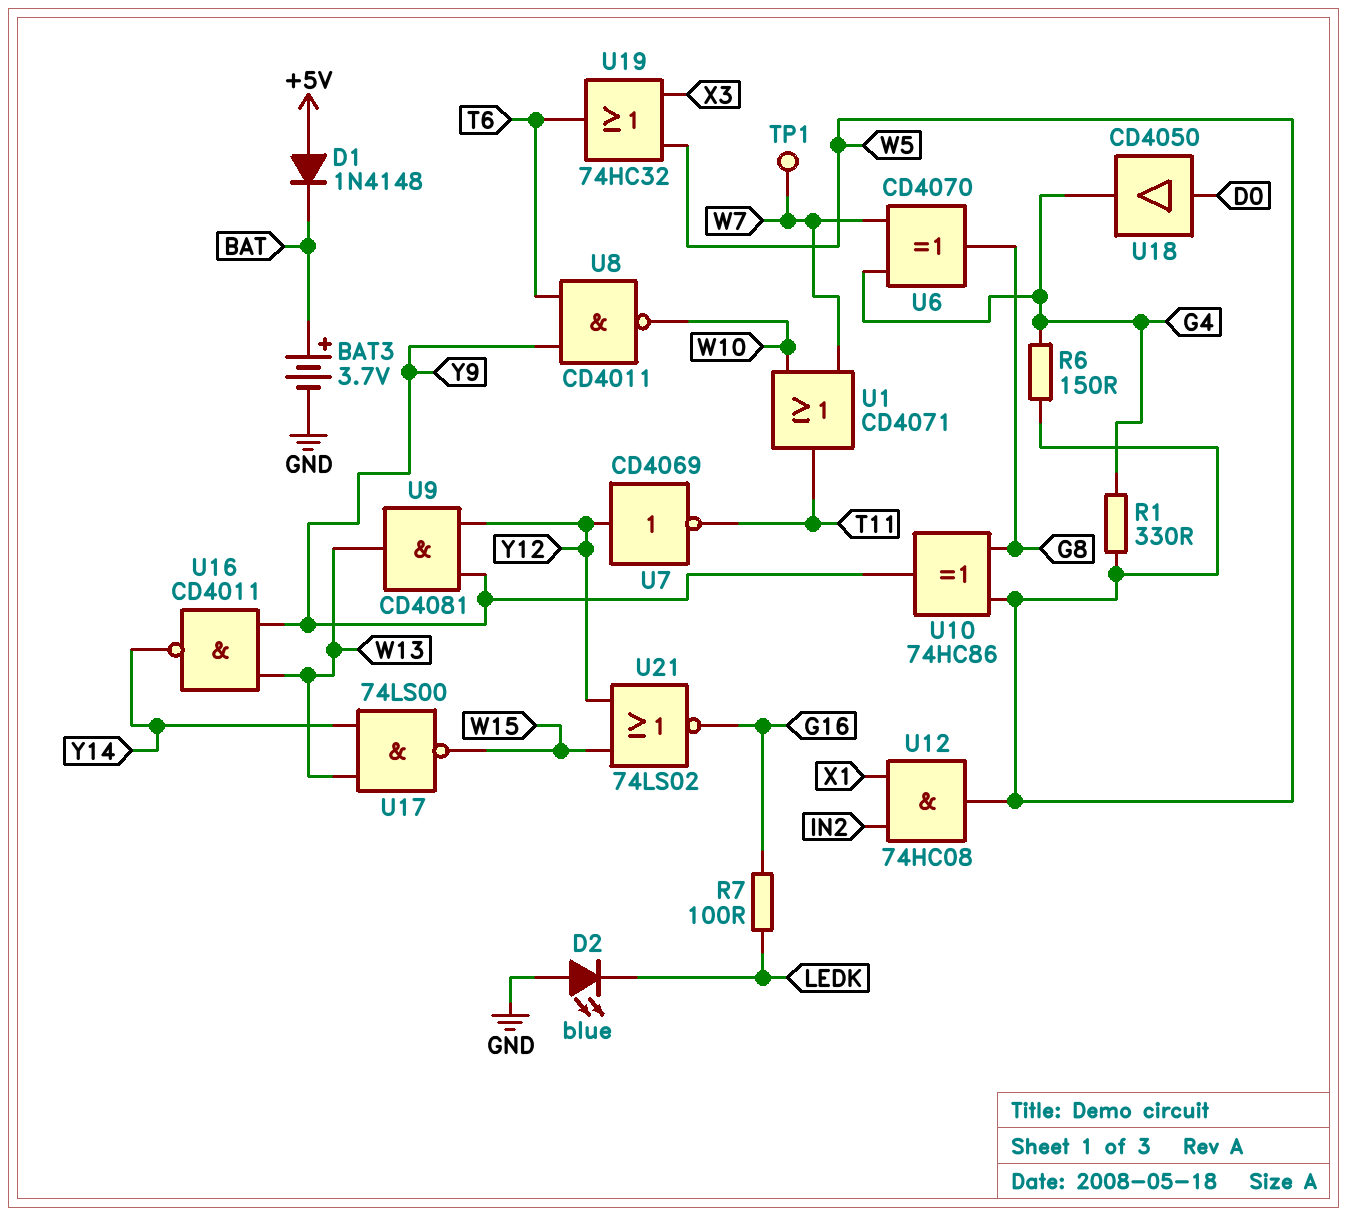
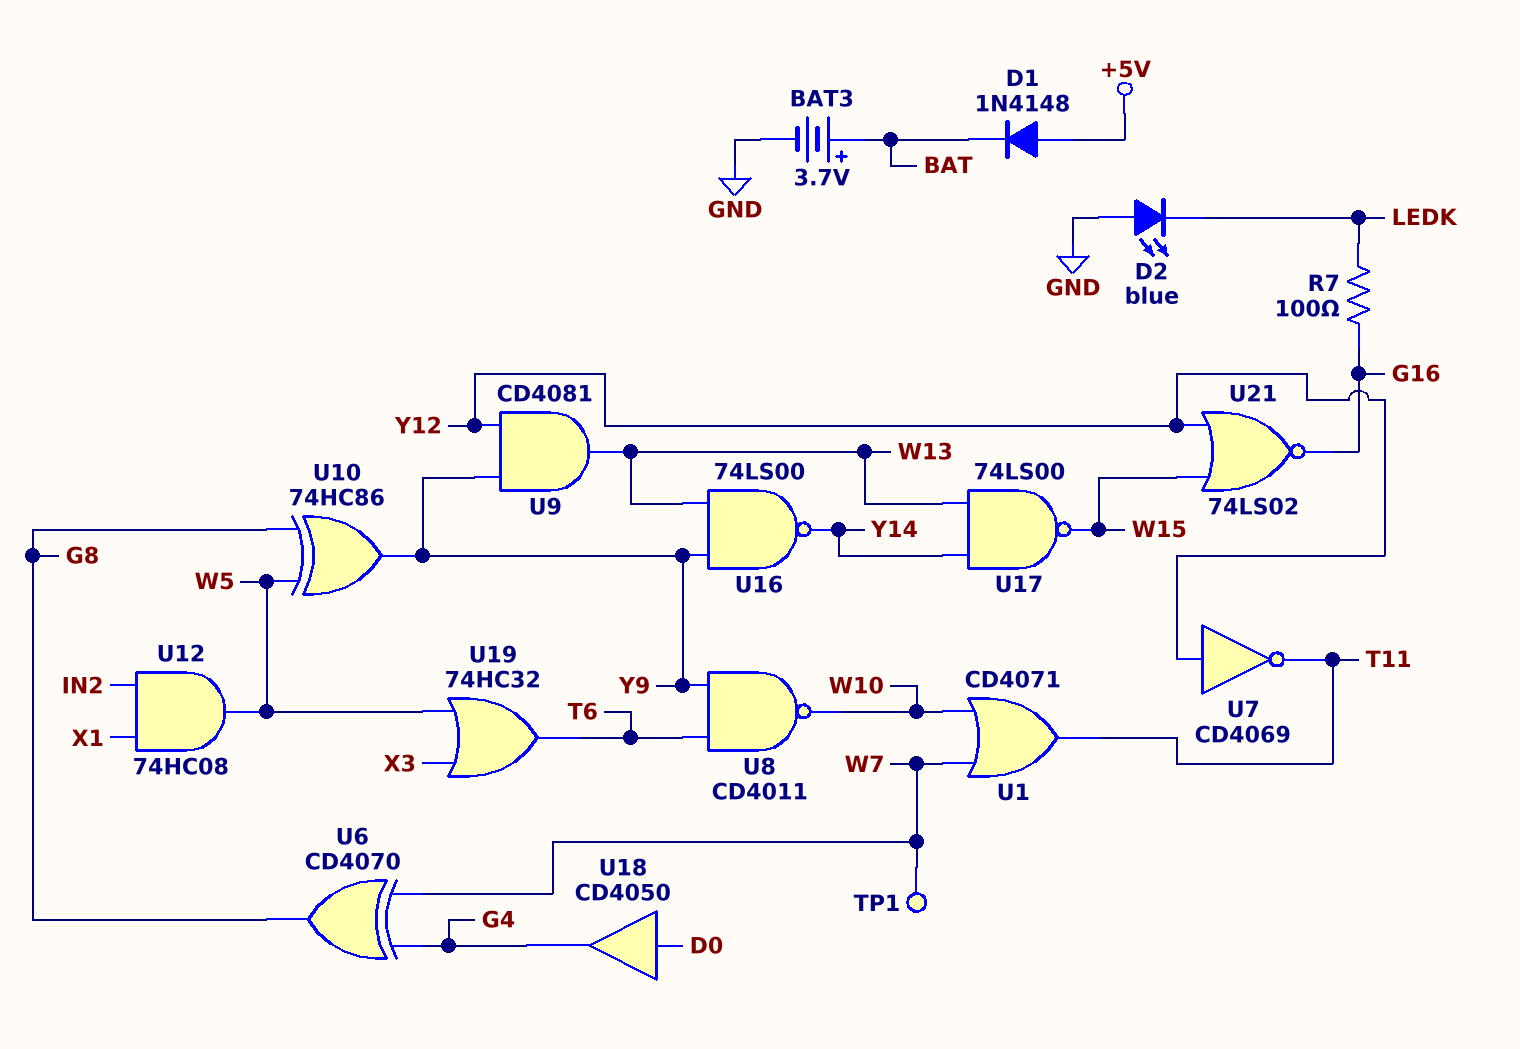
R1: 330 (G4, W5) -> none
R6: 150 (G4, W5) -> none
U16: NAND CD4011 (in W13, in Y9, out Y14) -> NAND 74LS00 (in W13, in Y9, out Y14)

